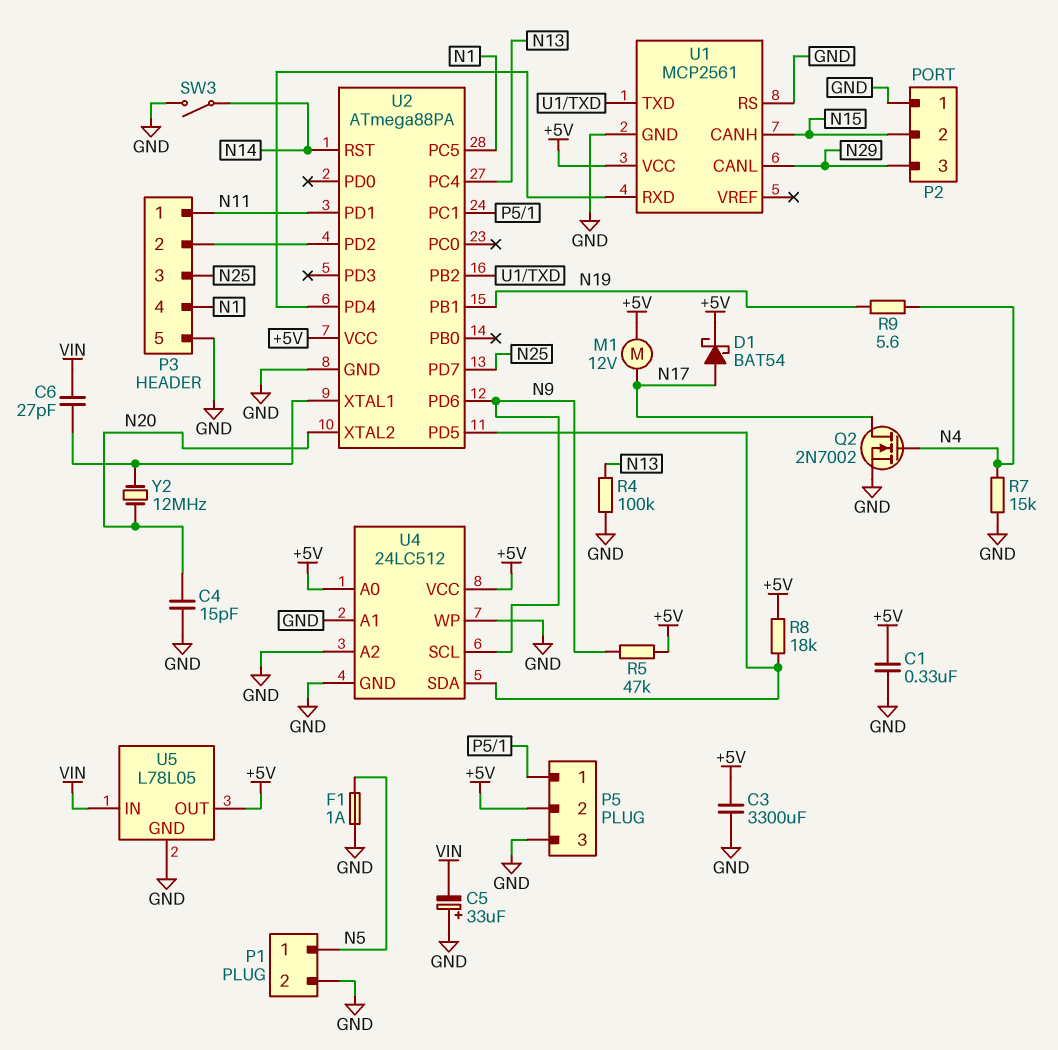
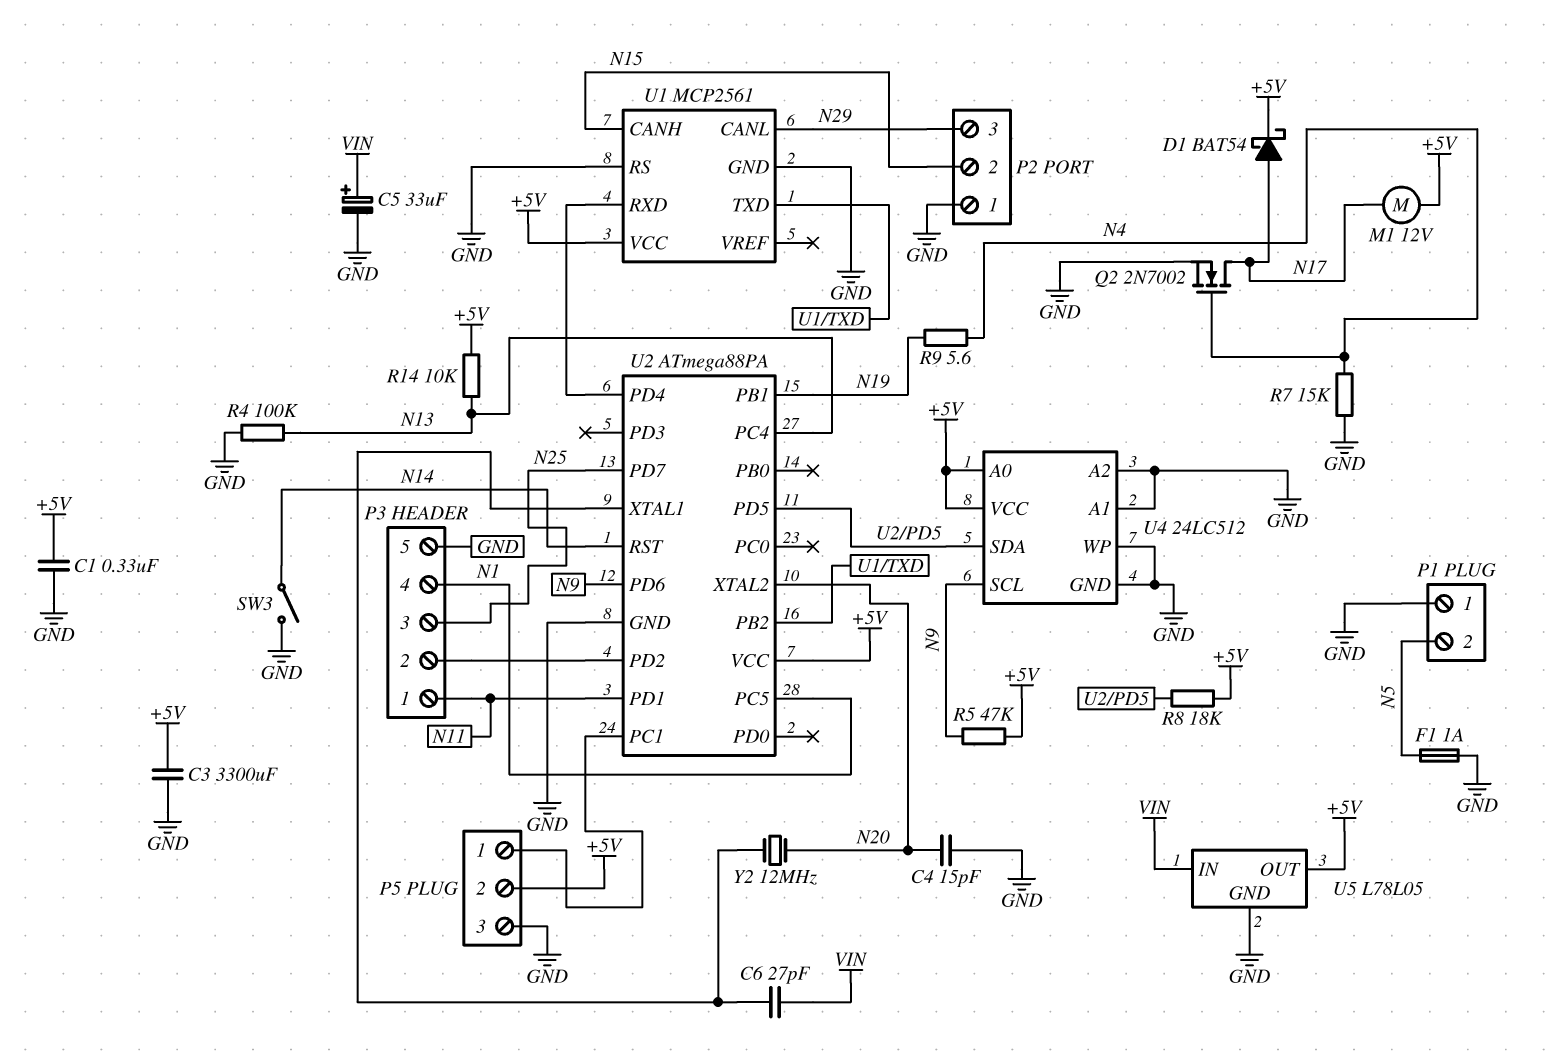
C5: 33uF (plus GND, minus VIN) -> 33uF (plus VIN, minus GND)
P1 pin 1: N5 -> GND
P1 pin 2: GND -> N5
R14: none -> 10k (+5V, N13)

